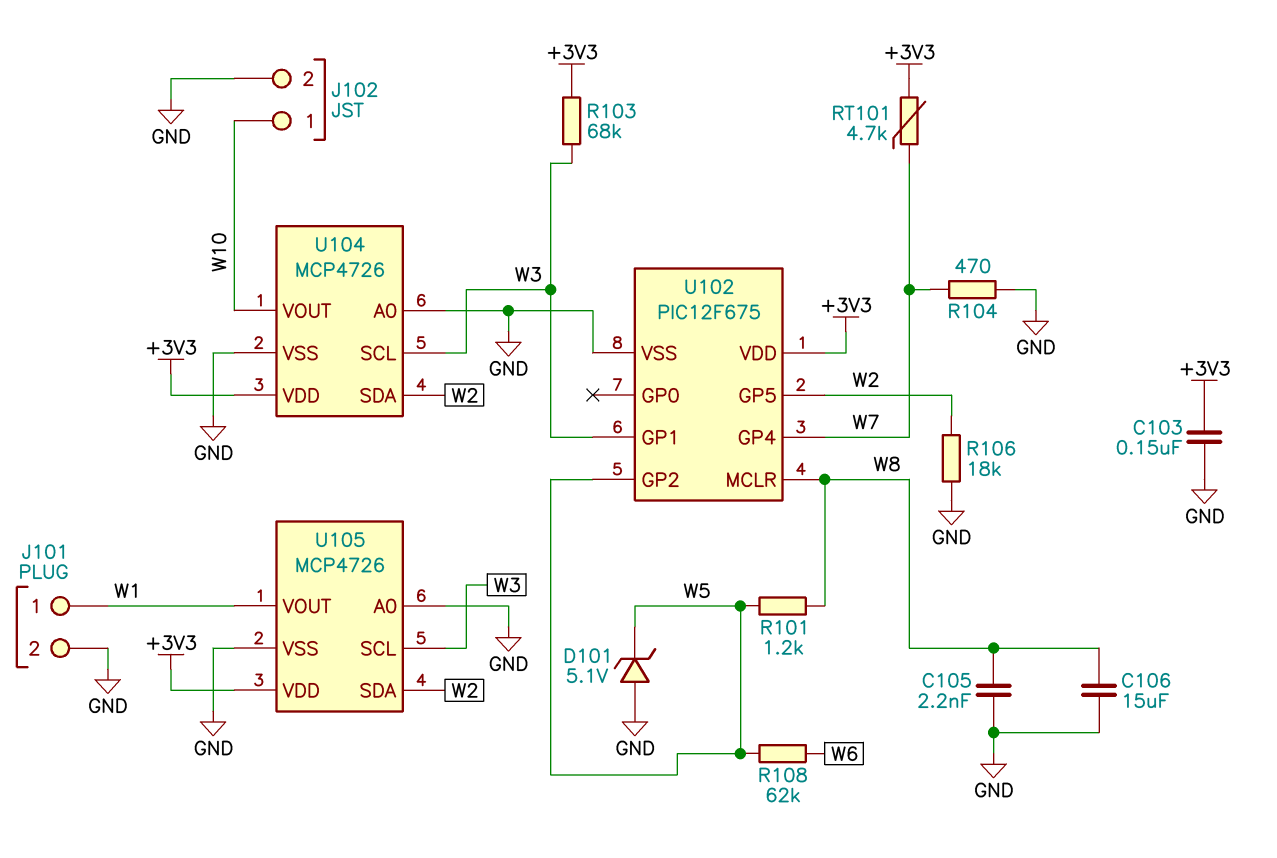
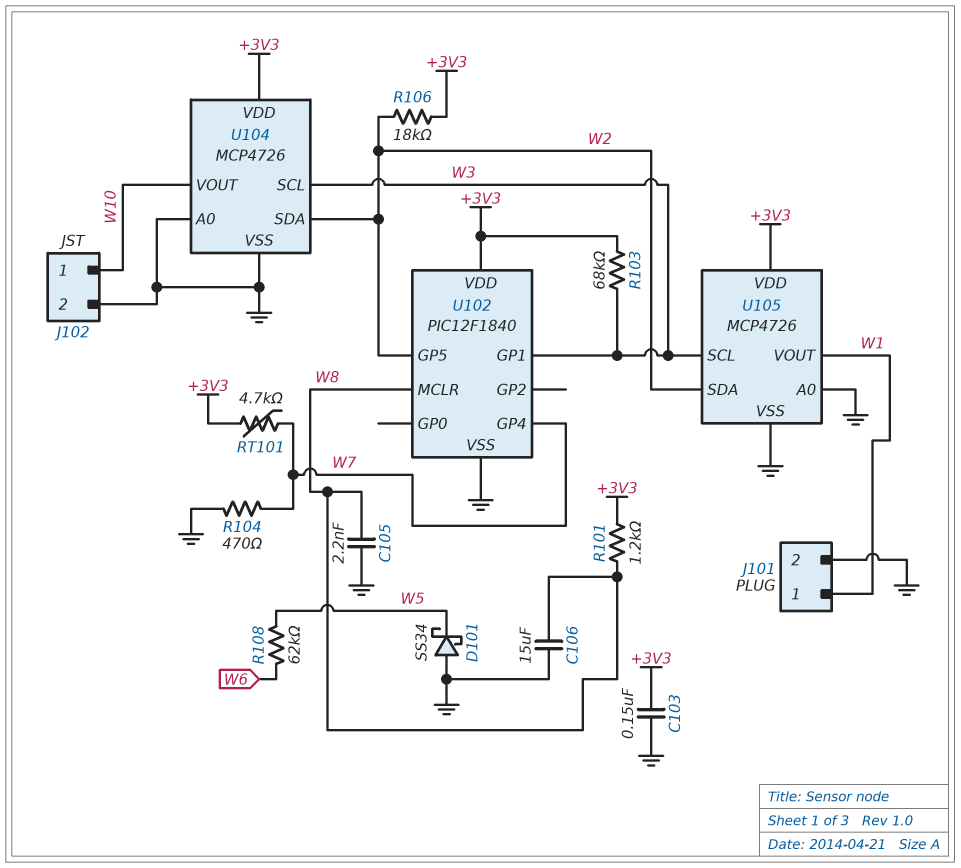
D101: zener 5.1V (A GND, K W5) -> schottky SS34 (A GND, K W5)
R101: 1.2k (W5, W8) -> 1.2k (+3V3, W8)
R106: 18k (GND, W2) -> 18k (+3V3, W2)
U102: PIC12F675 -> PIC12F1840
U102 pin GP2: W5 -> none

